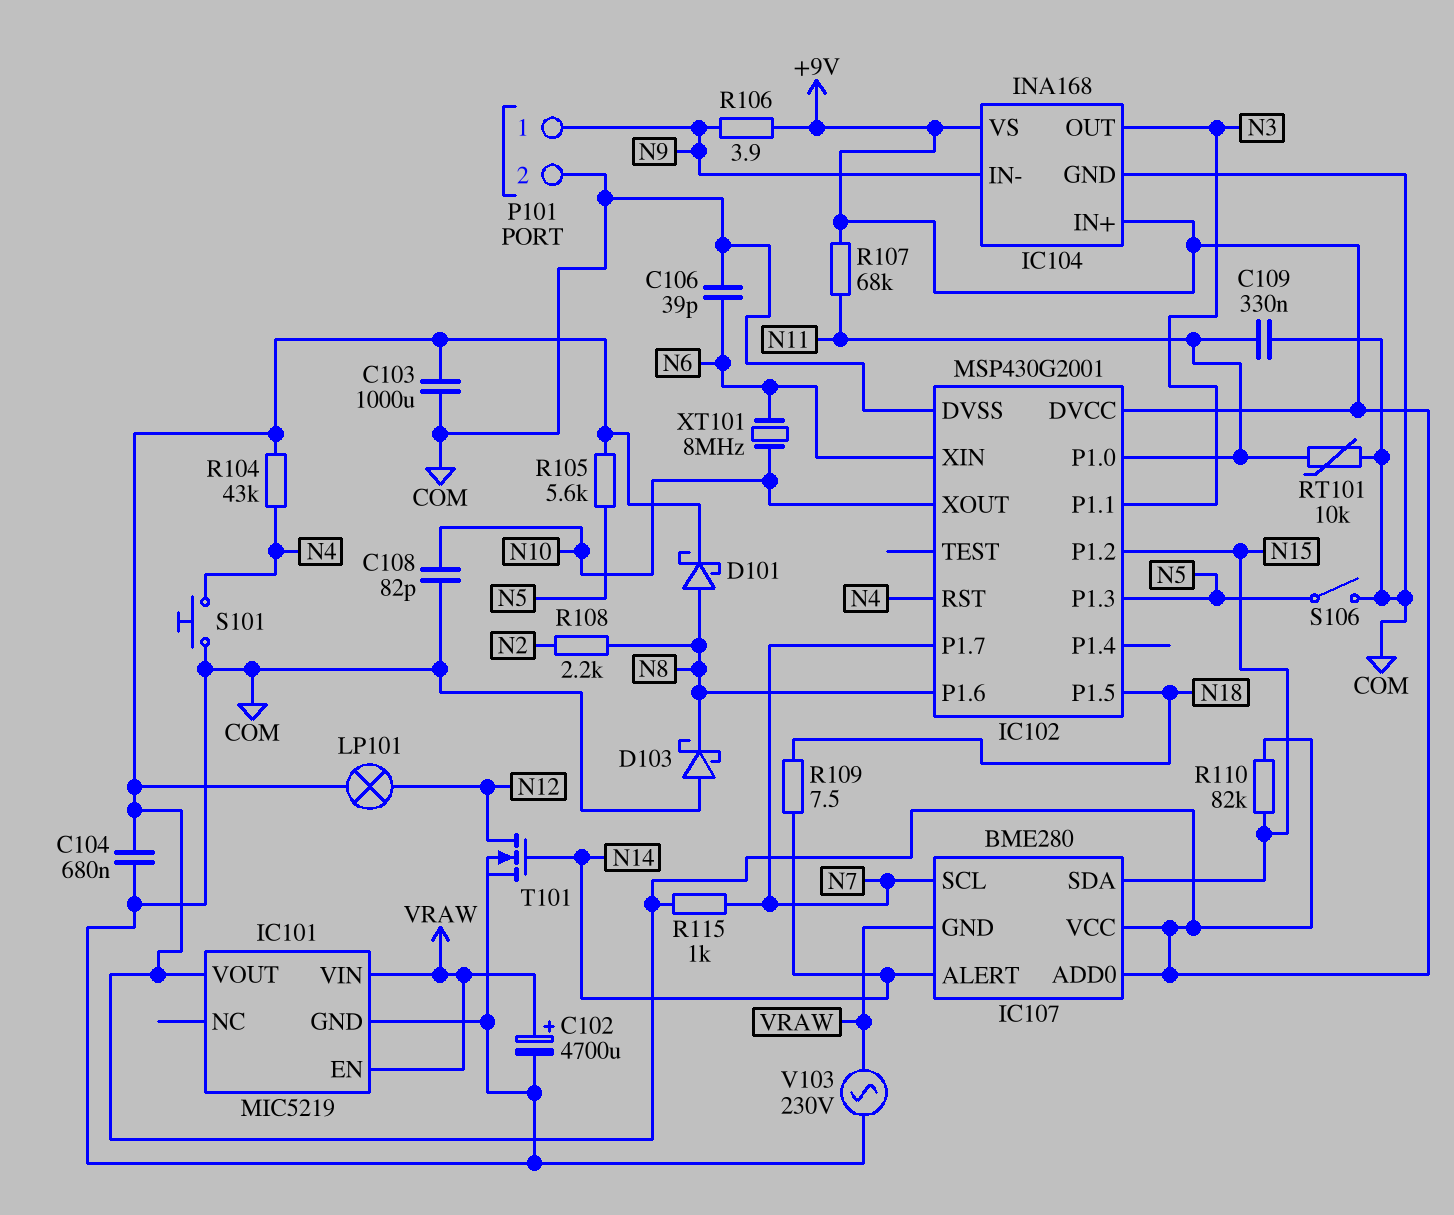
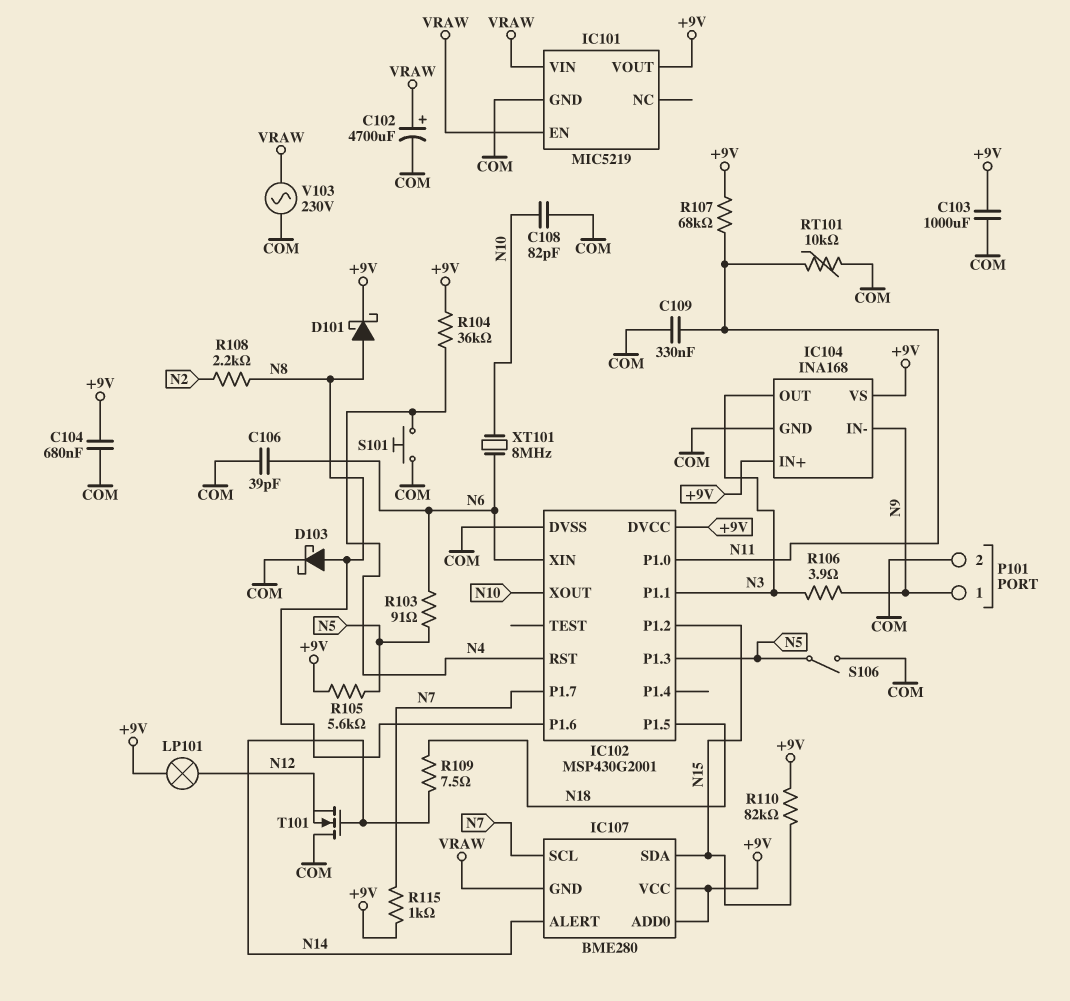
D103: schottky (A COM, K N8) -> schottky (A N8, K COM)
R103: none -> 91 (N5, N6)
R104: 43k (+9V, N4) -> 36k (+9V, N4)
R106: 3.9 (+9V, N9) -> 3.9 (N3, N9)
T101: NMOS (G N14, D N12, S COM) -> NMOS (G N14, D COM, S N12)

